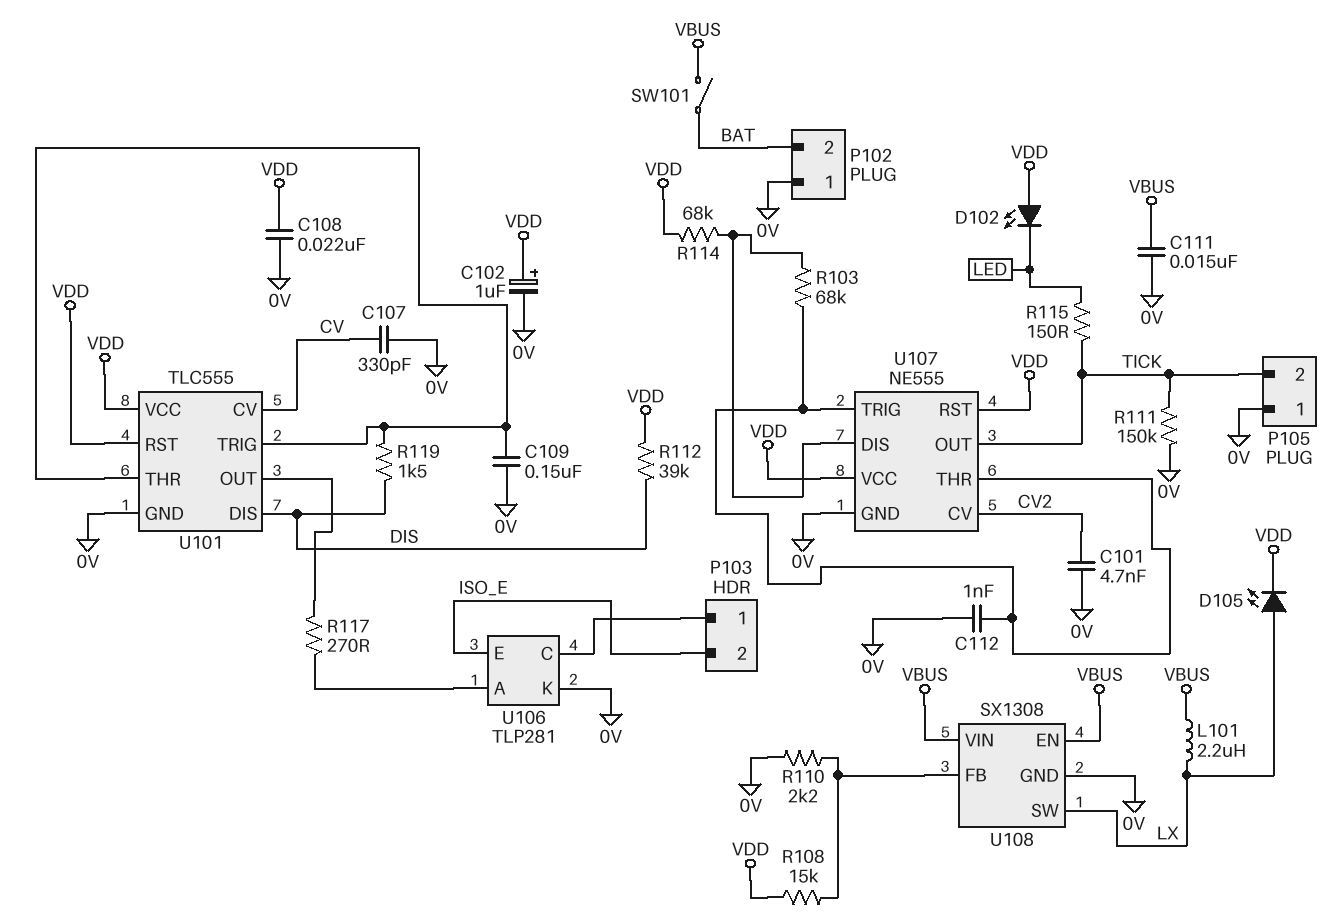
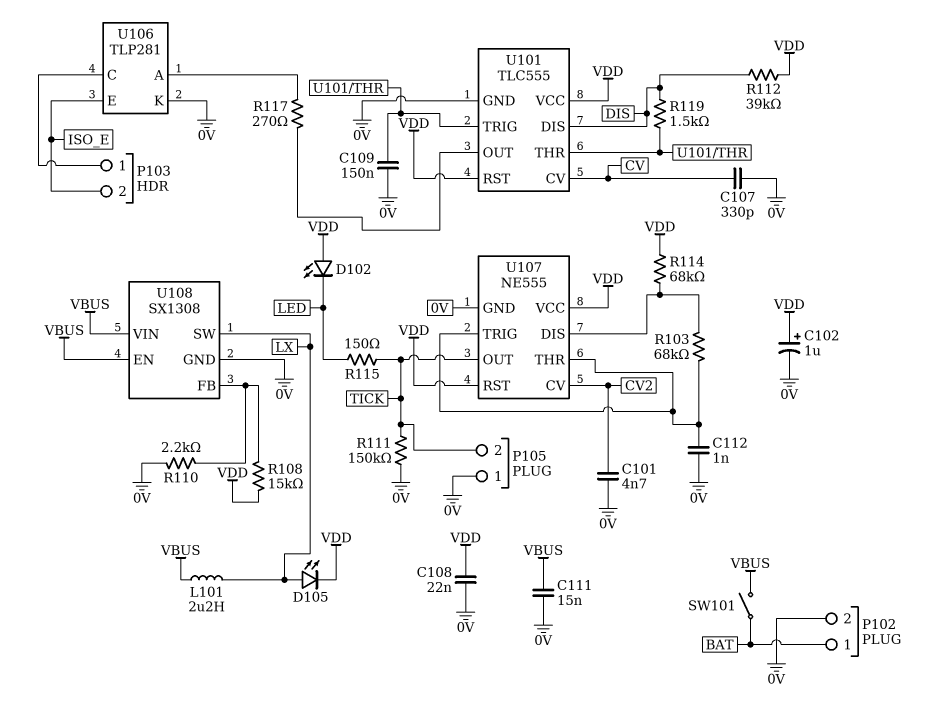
P102 pin 1: 0V -> BAT
P102 pin 2: BAT -> 0V

